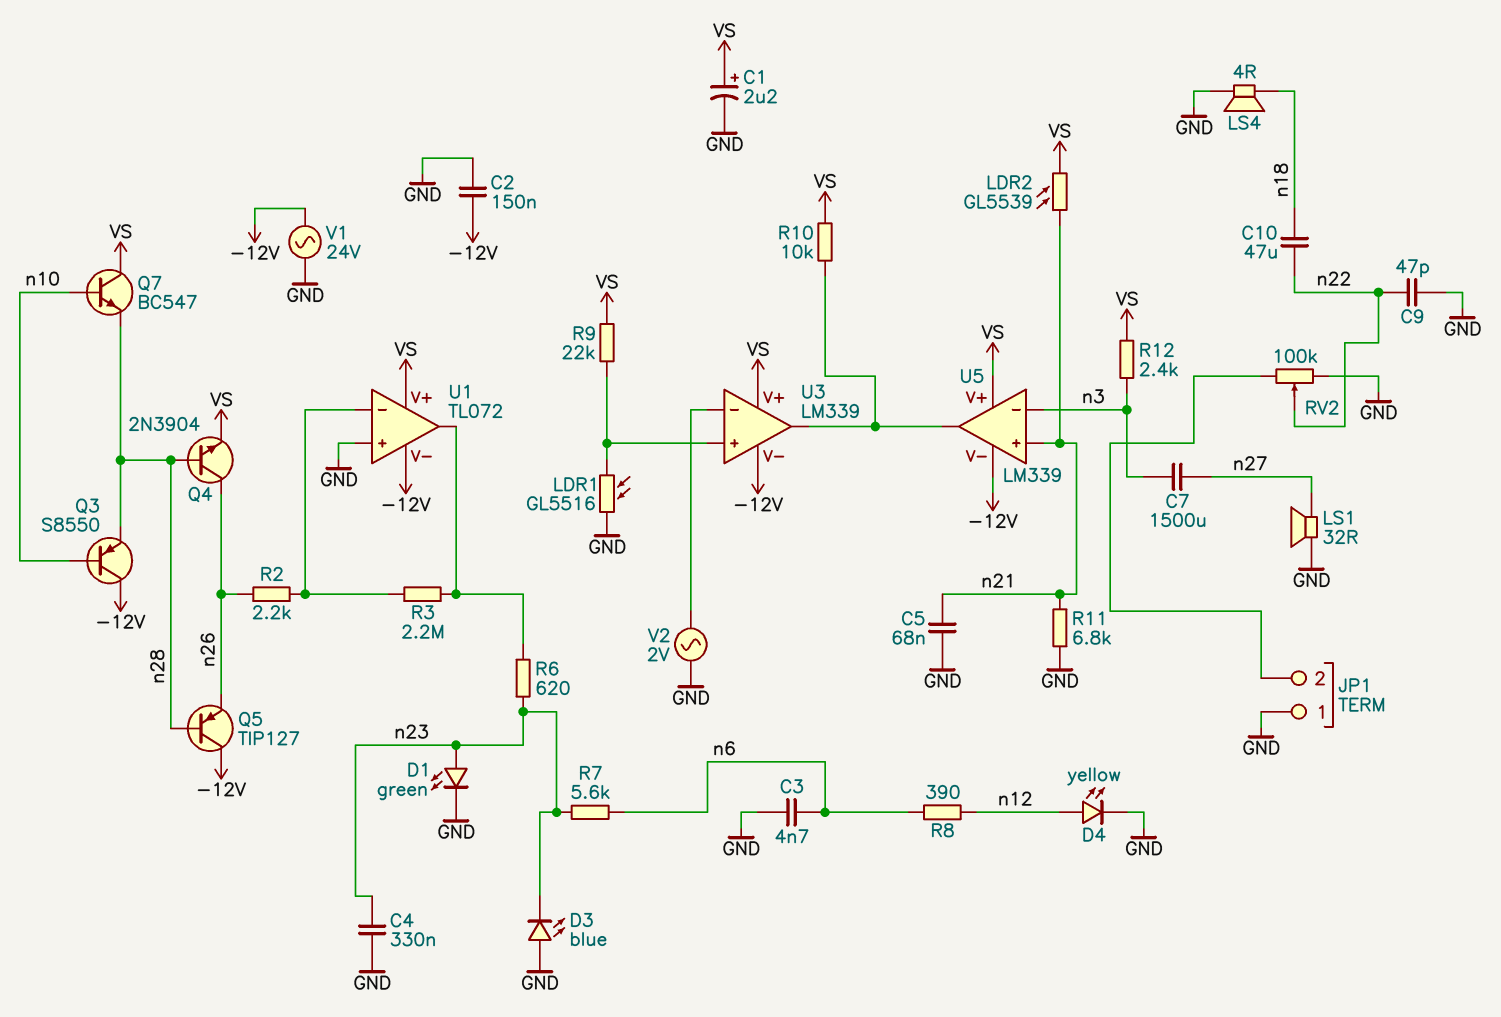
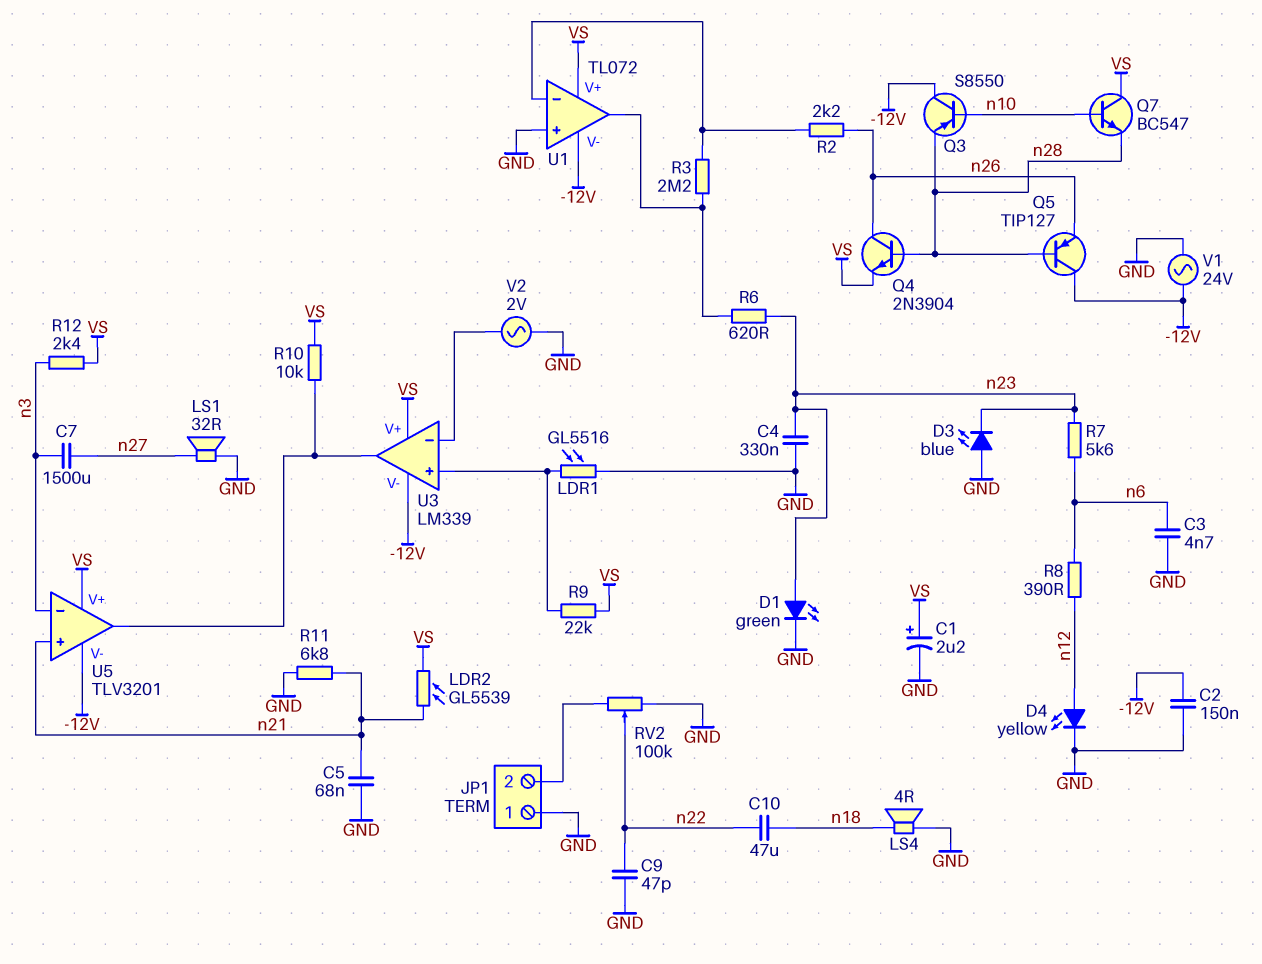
U5: LM339 -> TLV3201

